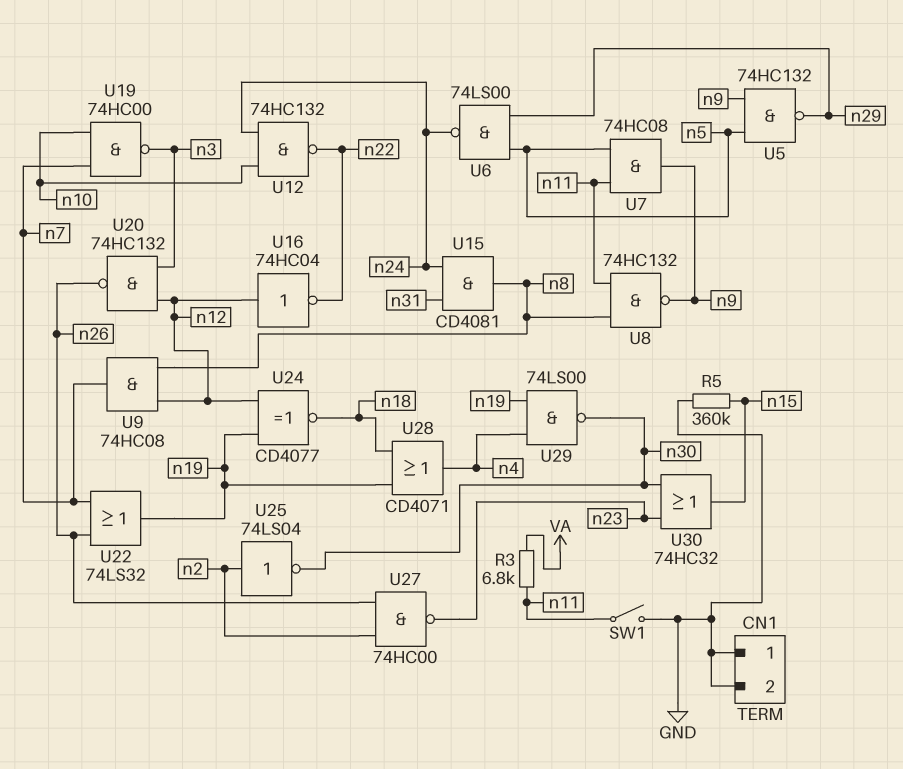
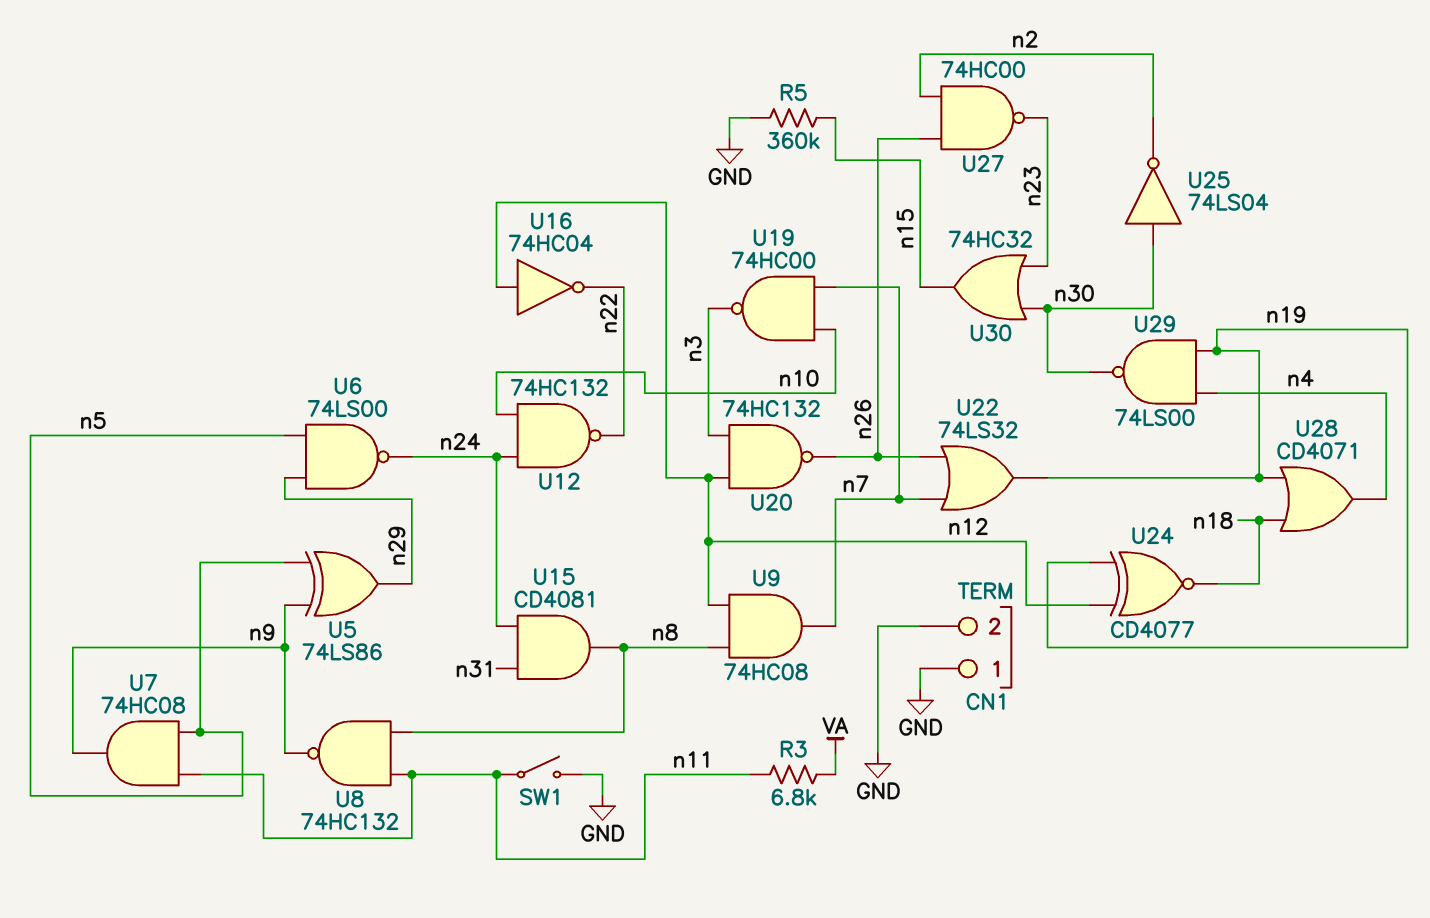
U5: NAND 74HC132 (in n5, in n9, out n29) -> XOR 74LS86 (in n5, in n9, out n29)
U25: NOT 74LS04 (in n2, out n30) -> NOT 74LS04 (in n30, out n2)

